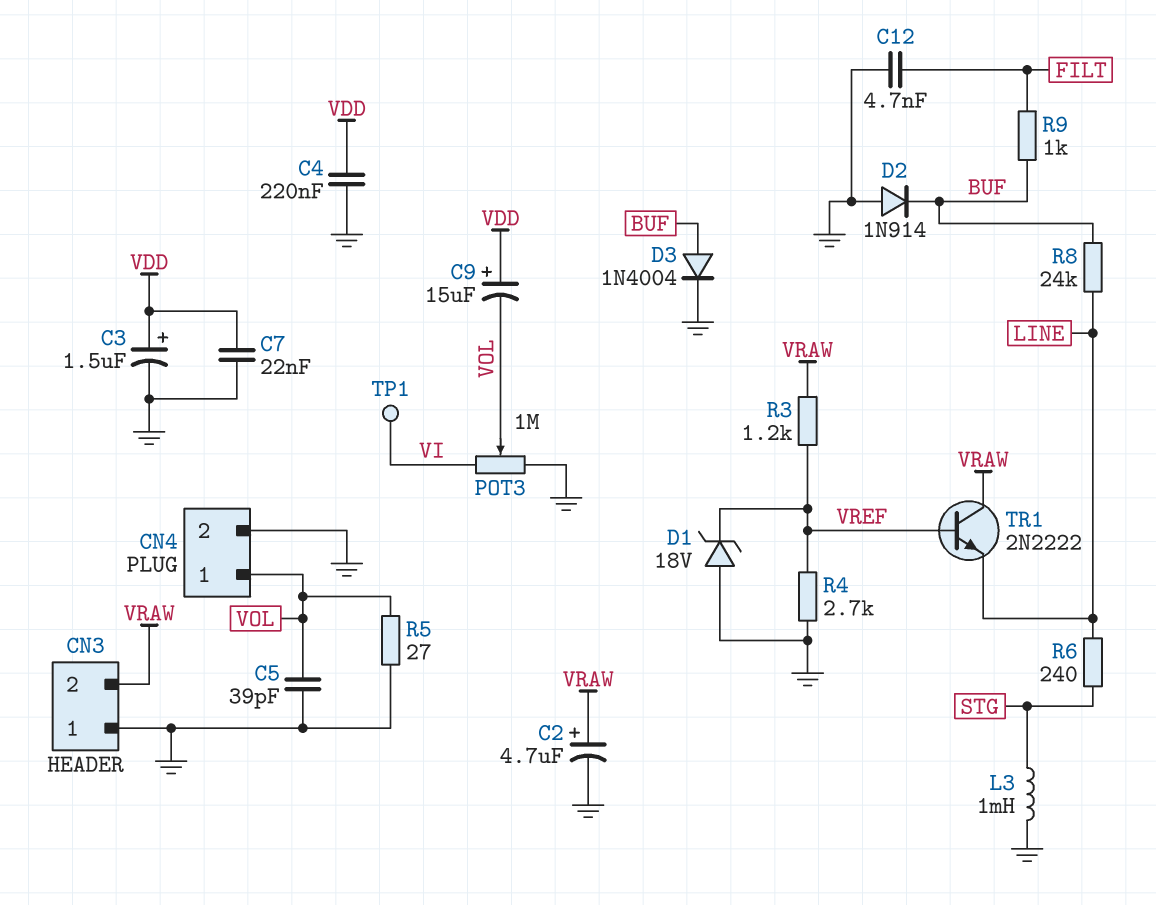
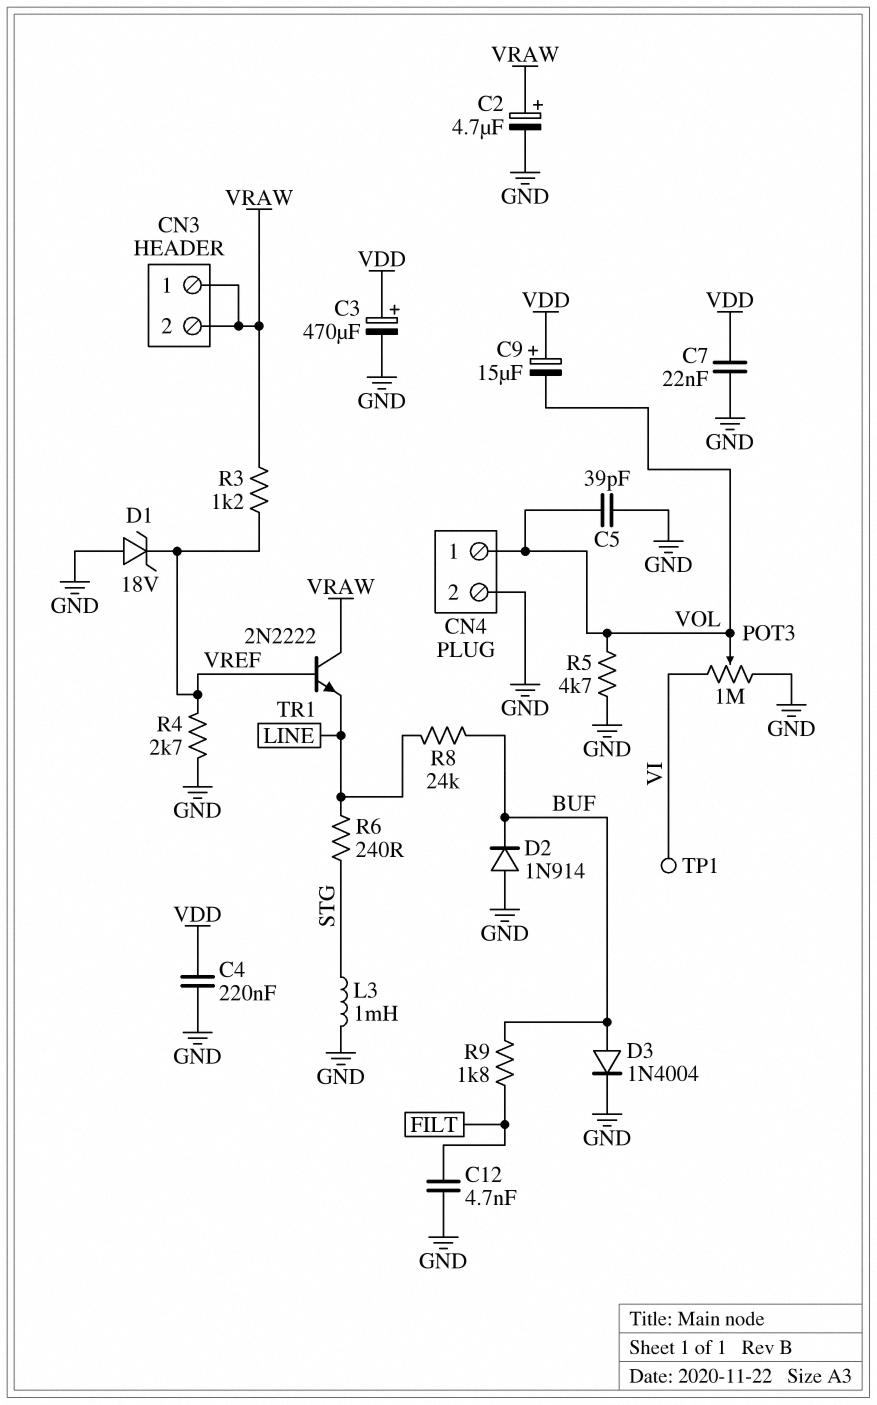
C3: 1.5uF (plus VDD, minus GND) -> 470uF (plus VDD, minus GND)
CN3 pin 1: GND -> VRAW
R5: 27 (GND, VOL) -> 4.7k (GND, VOL)
R9: 1k (BUF, FILT) -> 1.8k (BUF, FILT)

